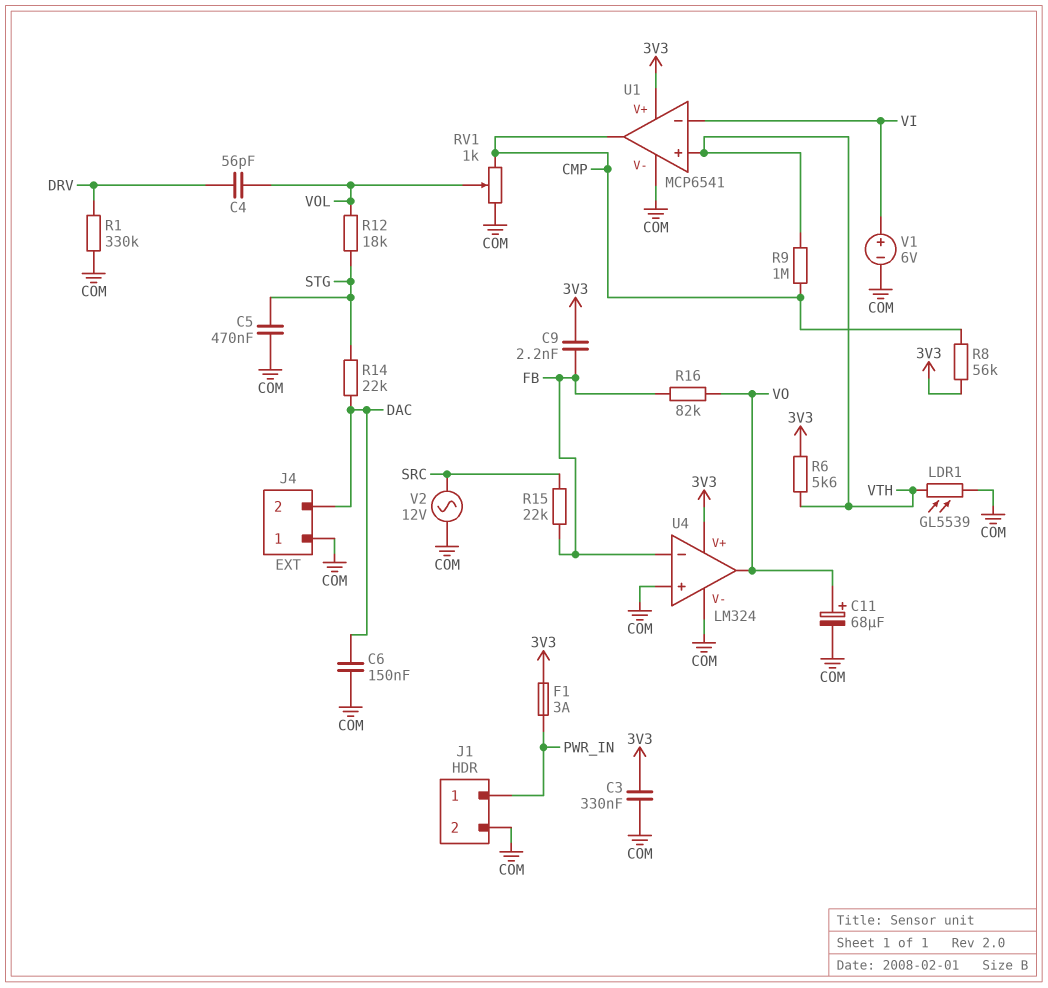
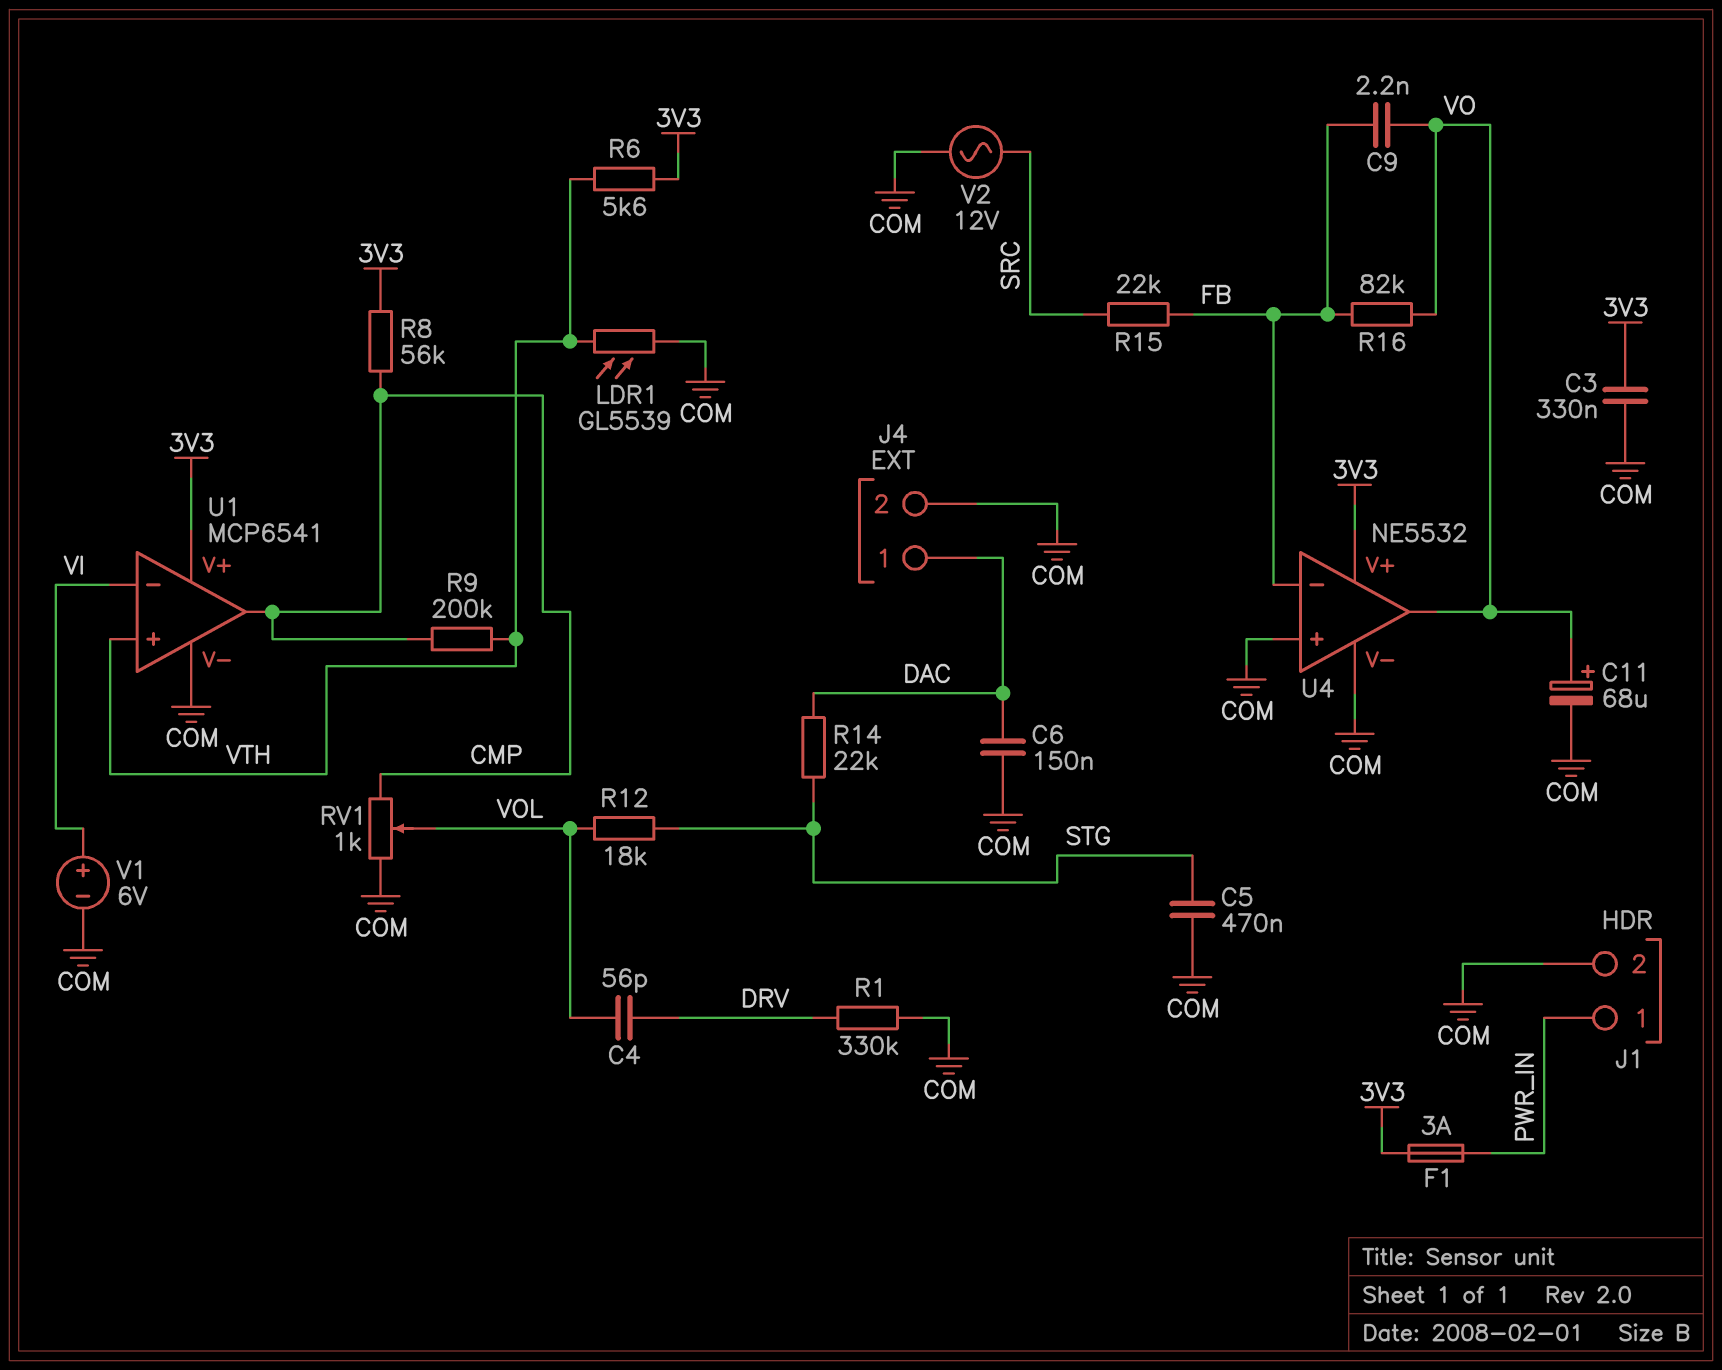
C9: 2.2nF (3V3, FB) -> 2.2nF (FB, VO)
J4 pin 1: COM -> DAC
J4 pin 2: DAC -> COM
R9: 1M (CMP, VTH) -> 200k (CMP, VTH)
U4: LM324 -> NE5532

